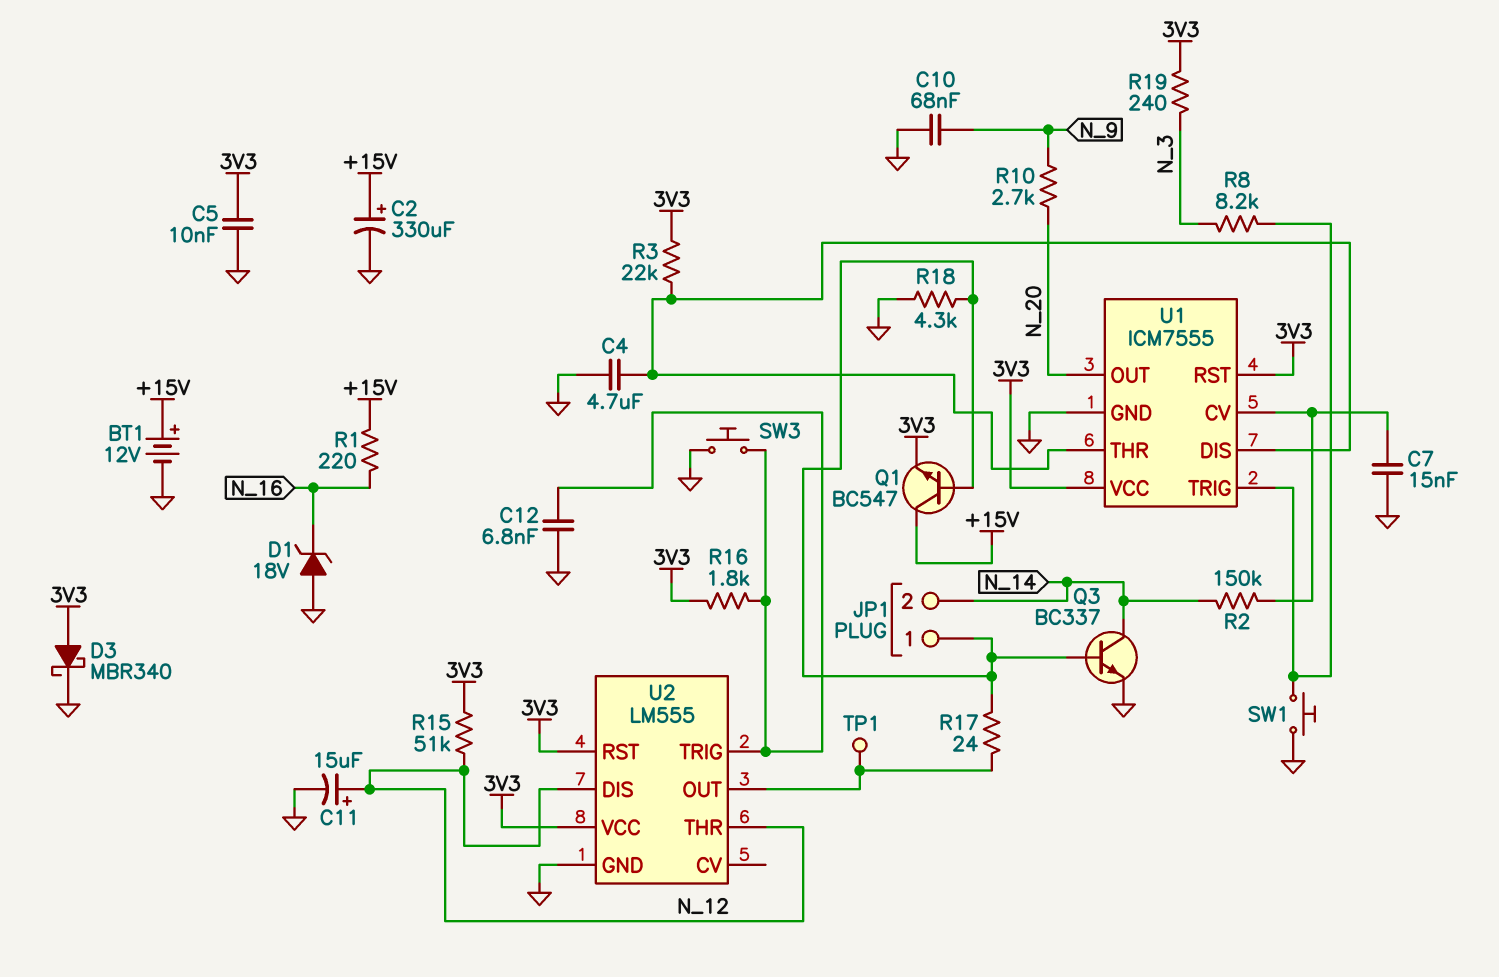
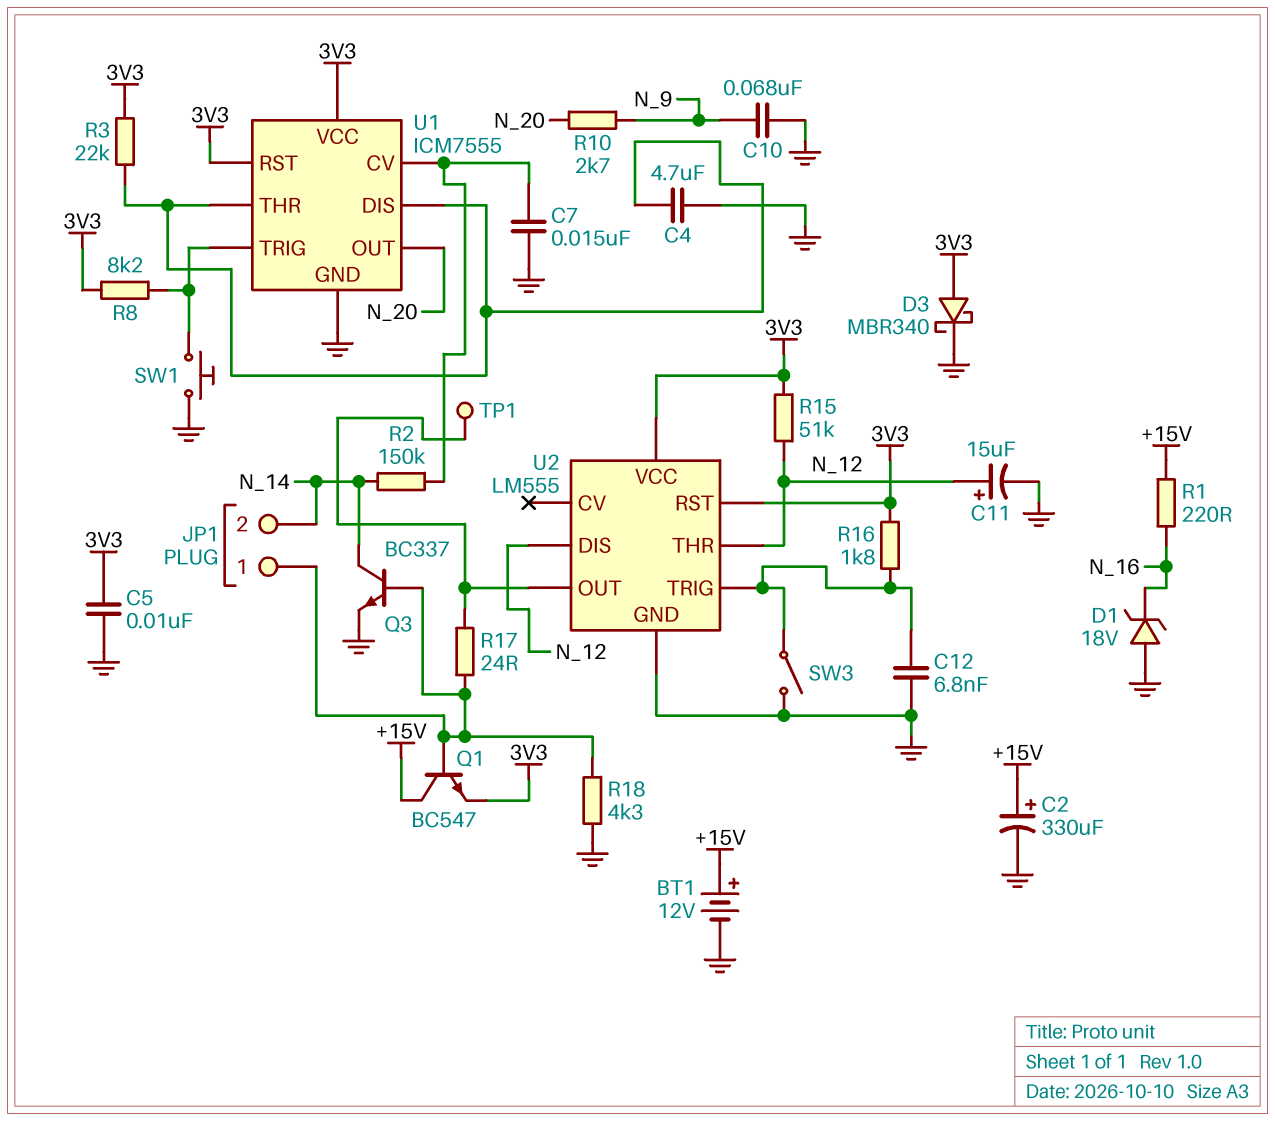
R8: 8.2k (N_3, U1/TRIG) -> 8.2k (3V3, U1/TRIG)
R19: 240 (3V3, N_3) -> none
SW3: button (GND, U2/TRIG) -> switch (GND, U2/TRIG)

